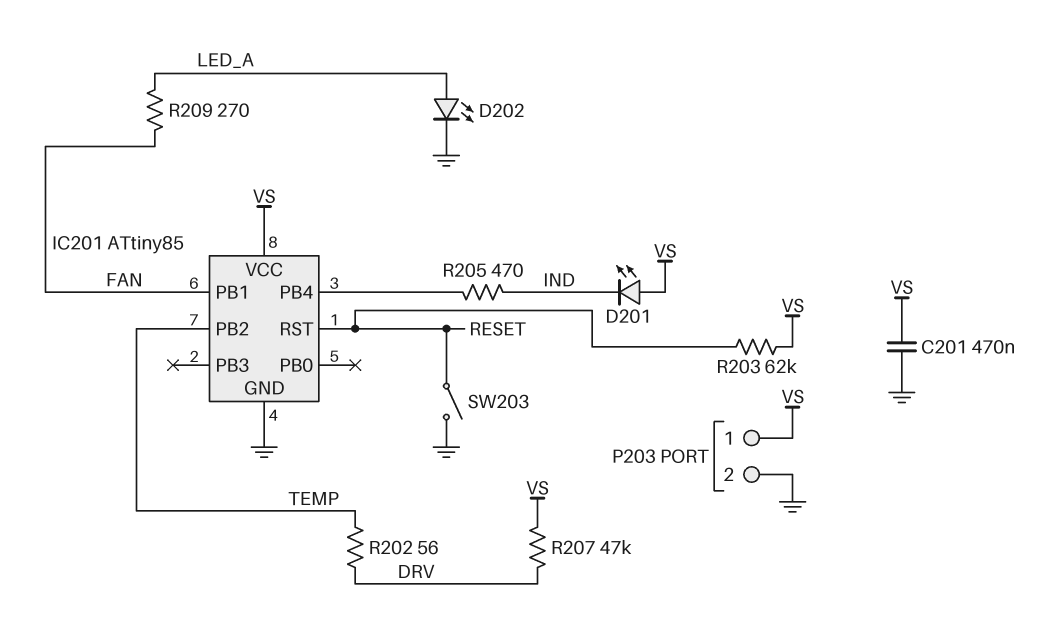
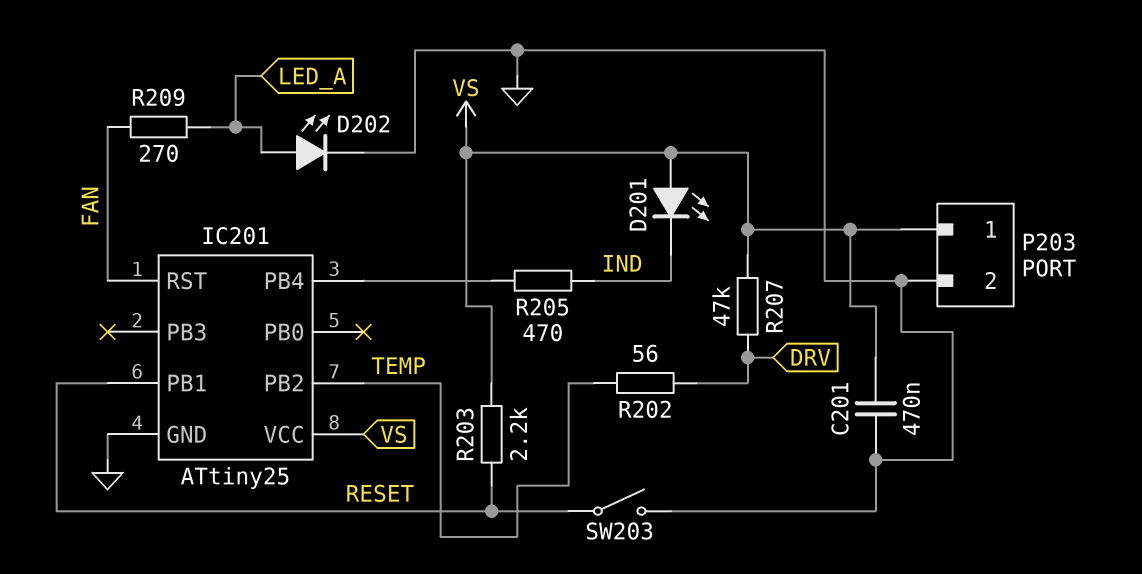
IC201: ATtiny85 -> ATtiny25
IC201 pin PB1: FAN -> RESET
IC201 pin RST: RESET -> FAN
R203: 62k (RESET, VS) -> 2.2k (RESET, VS)

